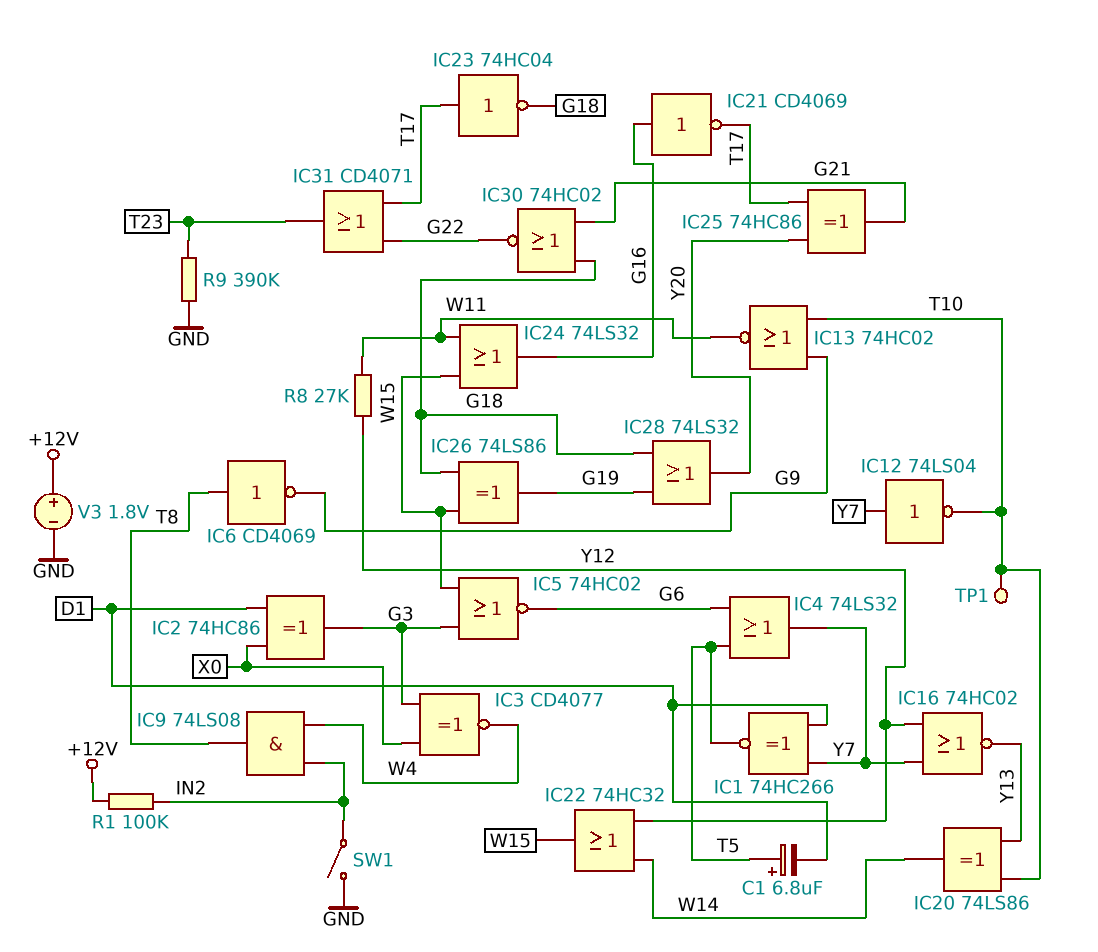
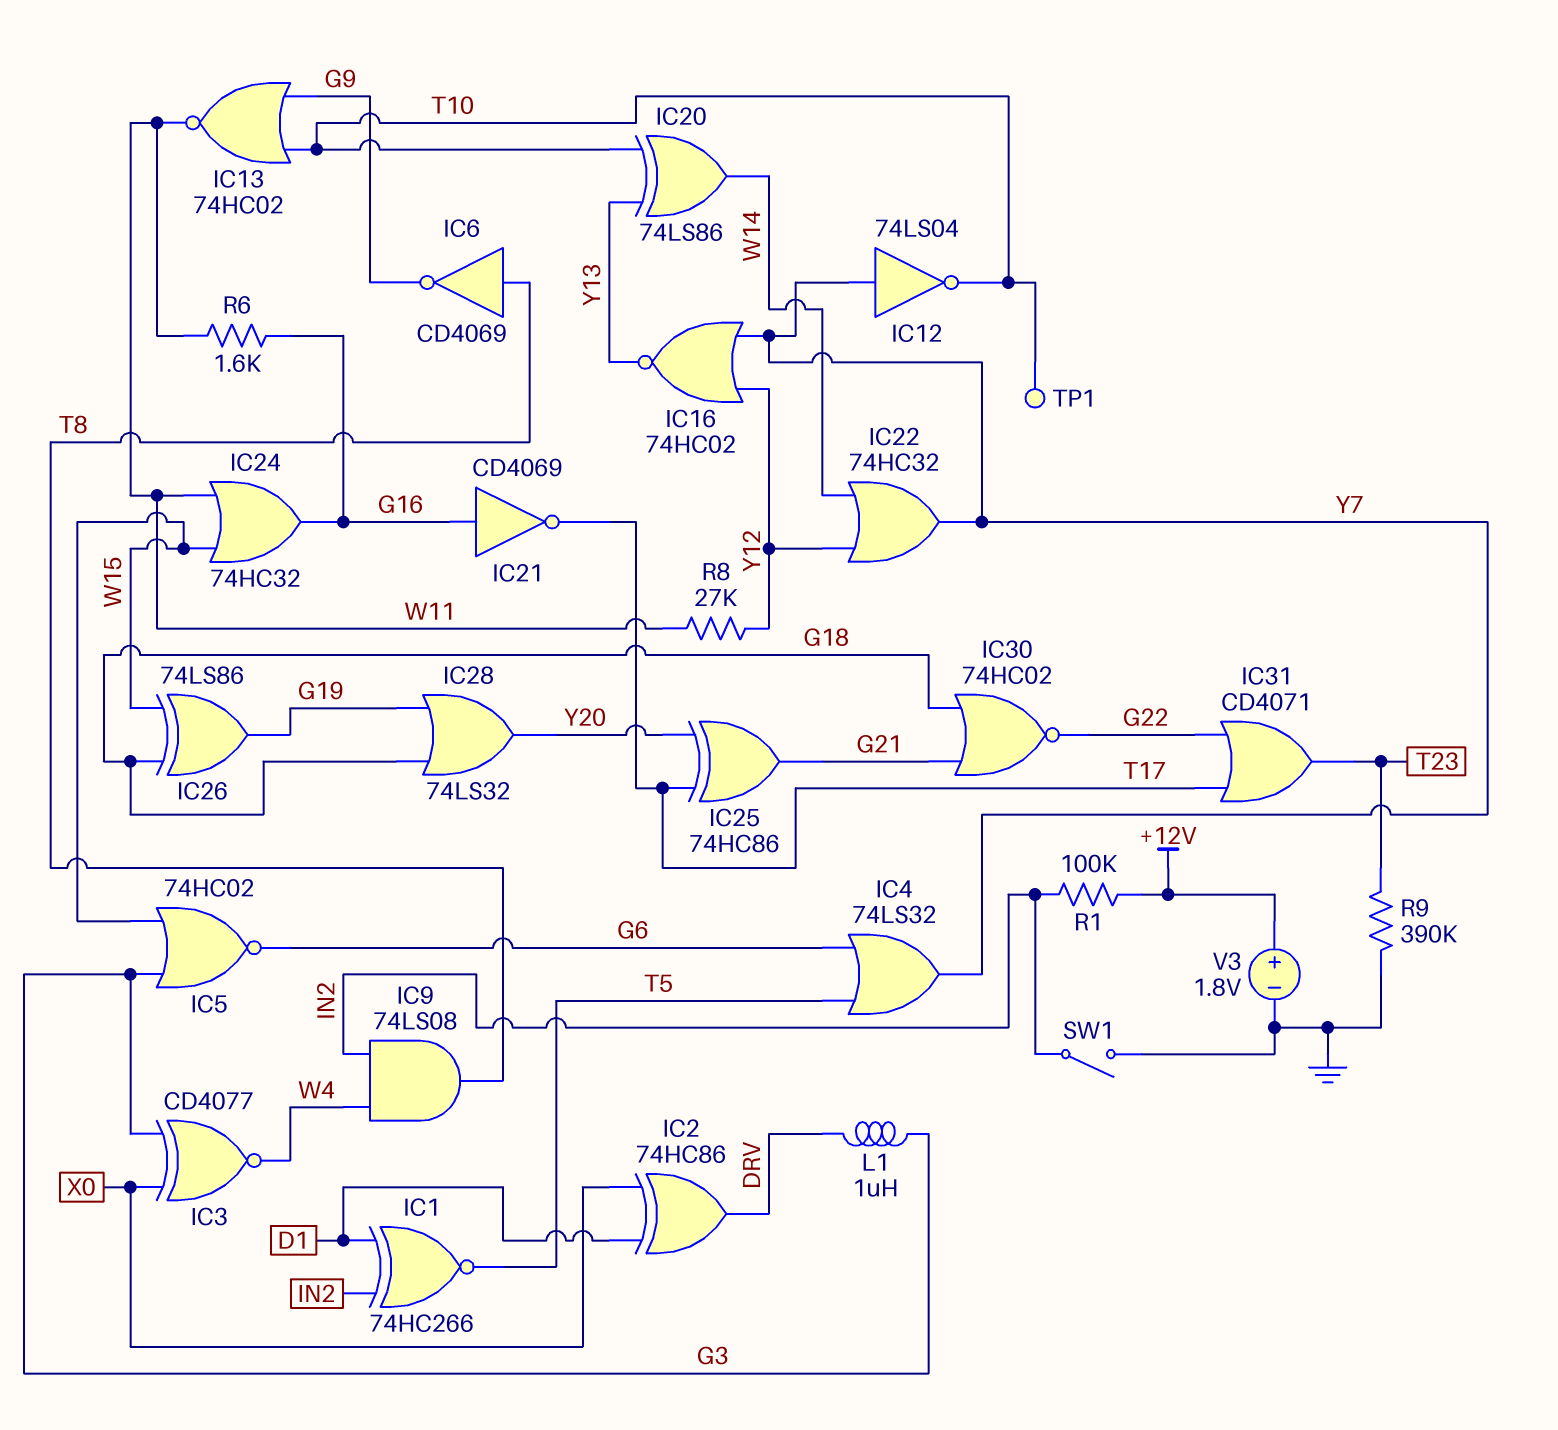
C1: 6.8uF (plus T5, minus D1) -> none
IC1: XNOR 74HC266 (in D1, in Y7, out T5) -> XNOR 74HC266 (in D1, in IN2, out T5)
IC2: XOR 74HC86 (in D1, in X0, out G3) -> XOR 74HC86 (in D1, in X0, out DRV)
IC22: OR 74HC32 (in W14, in Y12, out W15) -> OR 74HC32 (in W14, in Y12, out Y7)
IC23: NOT 74HC04 (in T17, out G18) -> none
IC24: OR 74LS32 (in W11, in W15, out G16) -> OR 74HC32 (in W11, in W15, out G16)
L1: none -> 1uH (DRV, G3)
R6: none -> 1.6k (G16, W11)

